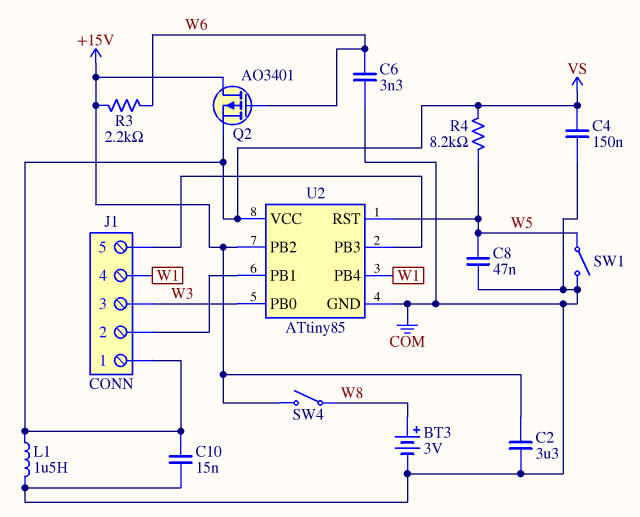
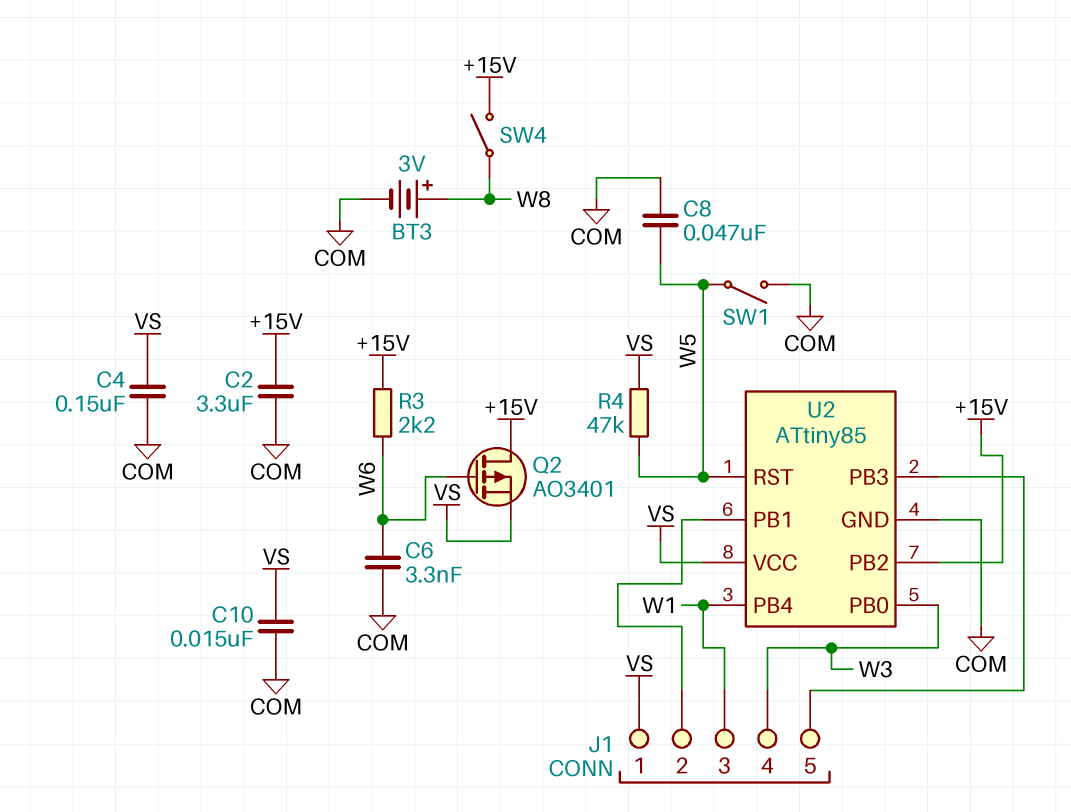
J1 pin 3: W3 -> W1
J1 pin 4: W1 -> W3
L1: 1.5uH (COM, VS) -> none
R4: 8.2k (VS, W5) -> 47k (VS, W5)

